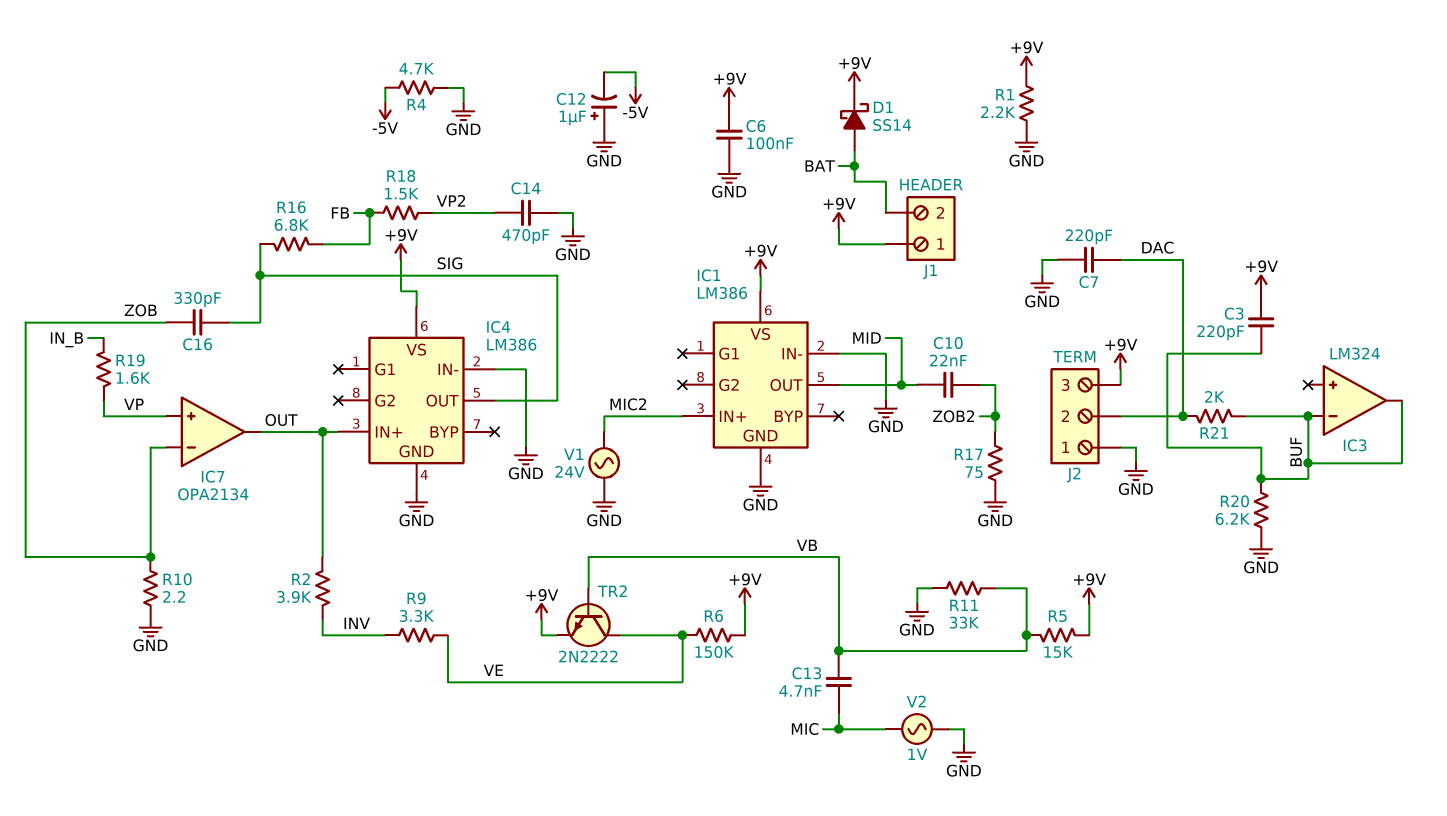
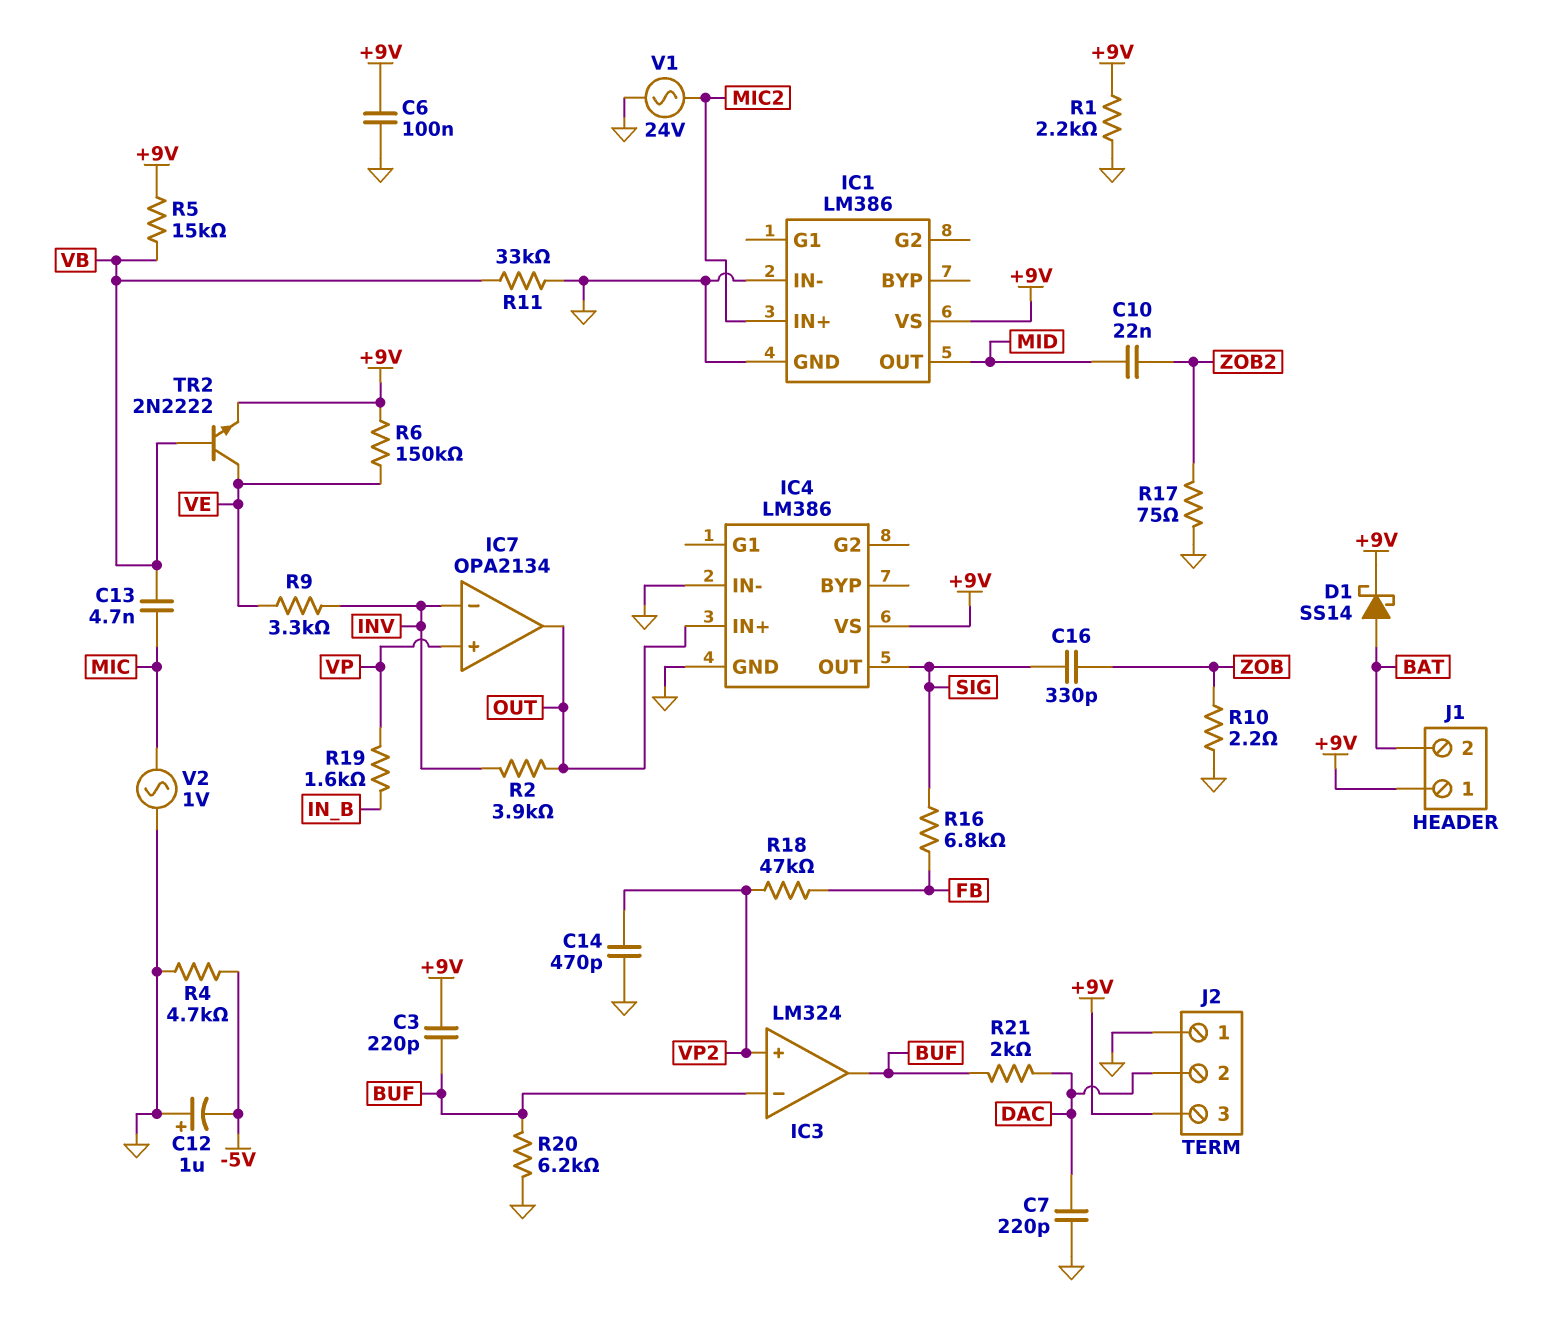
IC3 pin in+: none -> VP2
IC7 pin in-: ZOB -> INV
R18: 1.5k (FB, VP2) -> 47k (FB, VP2)

